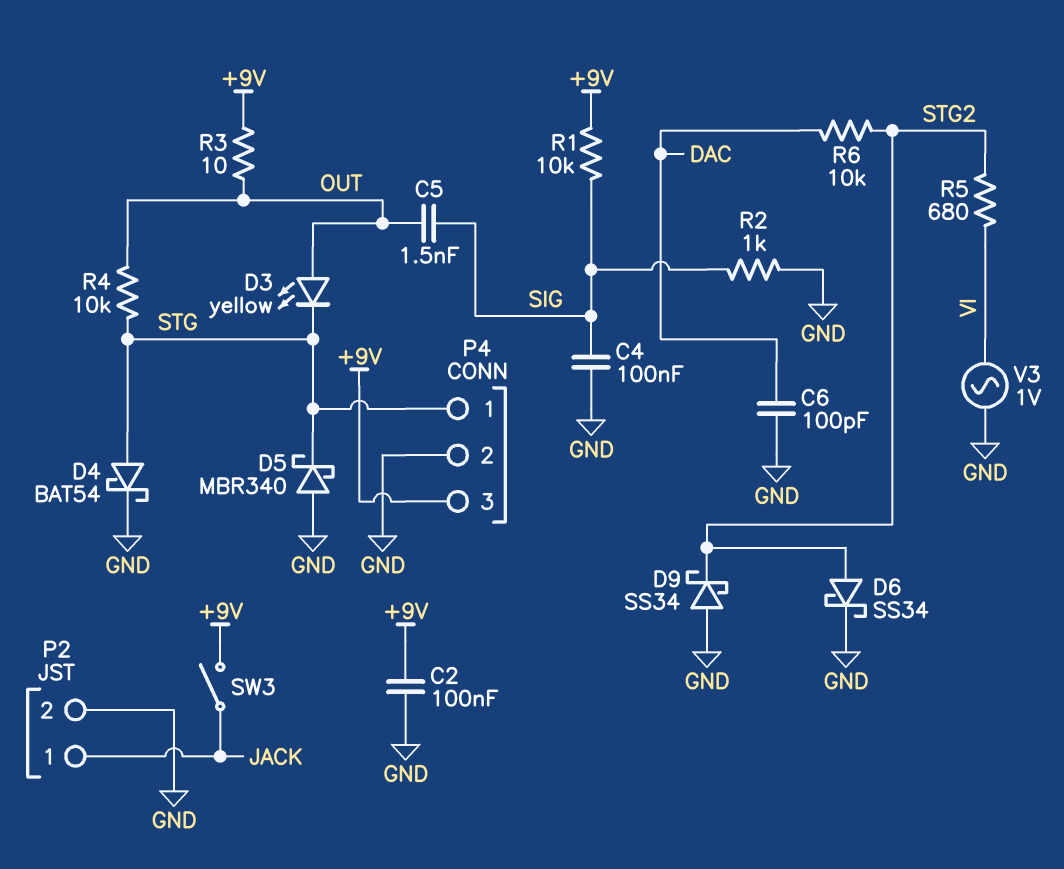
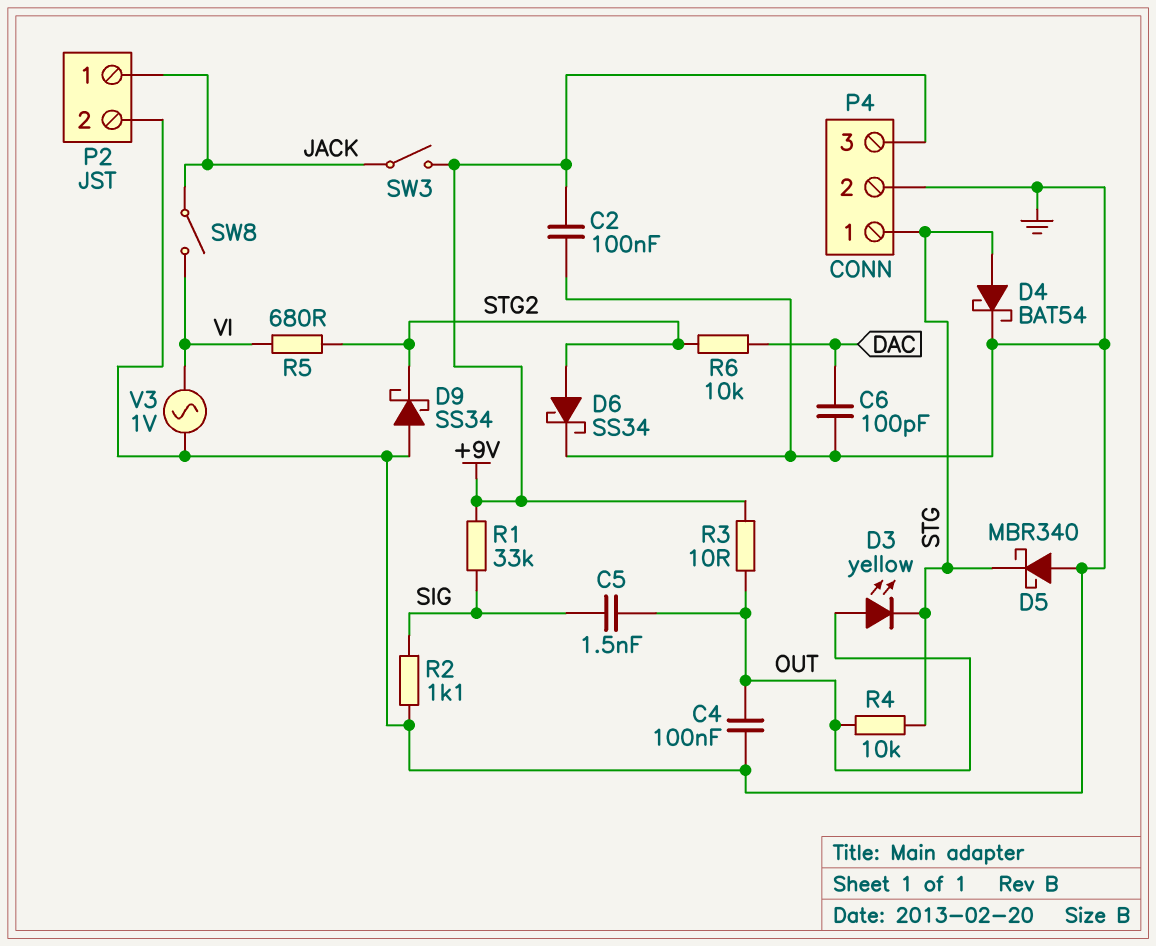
C4: 100nF (GND, SIG) -> 100nF (GND, OUT)
R1: 10k (+9V, SIG) -> 33k (+9V, SIG)
R2: 1k (GND, SIG) -> 1.1k (GND, SIG)
SW8: none -> switch (JACK, VI)

